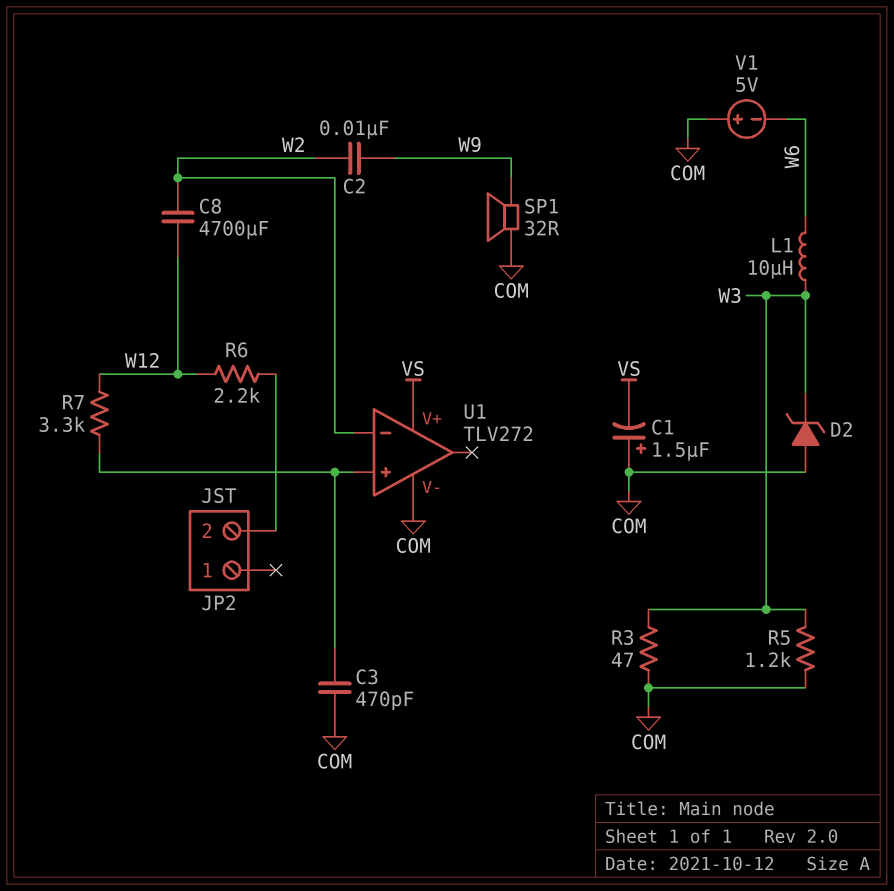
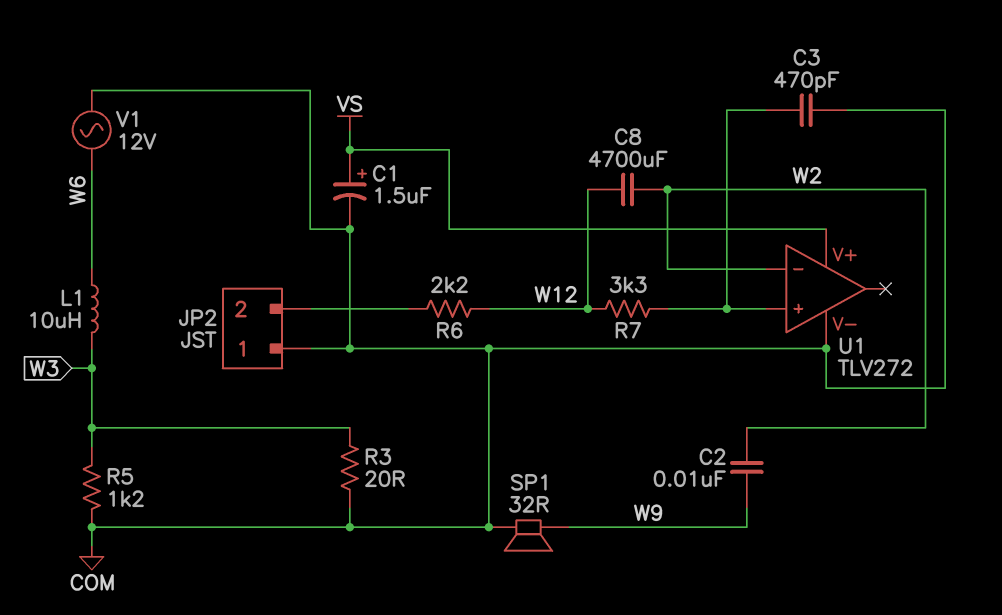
C1: 1.5uF (plus COM, minus VS) -> 1.5uF (plus VS, minus COM)
D2: zener (A COM, K W3) -> none
JP2 pin 1: none -> COM
R3: 47 (COM, W3) -> 20 (COM, W3)
V1: 5V (plus COM, minus W6) -> AC 12V (COM, W6)

